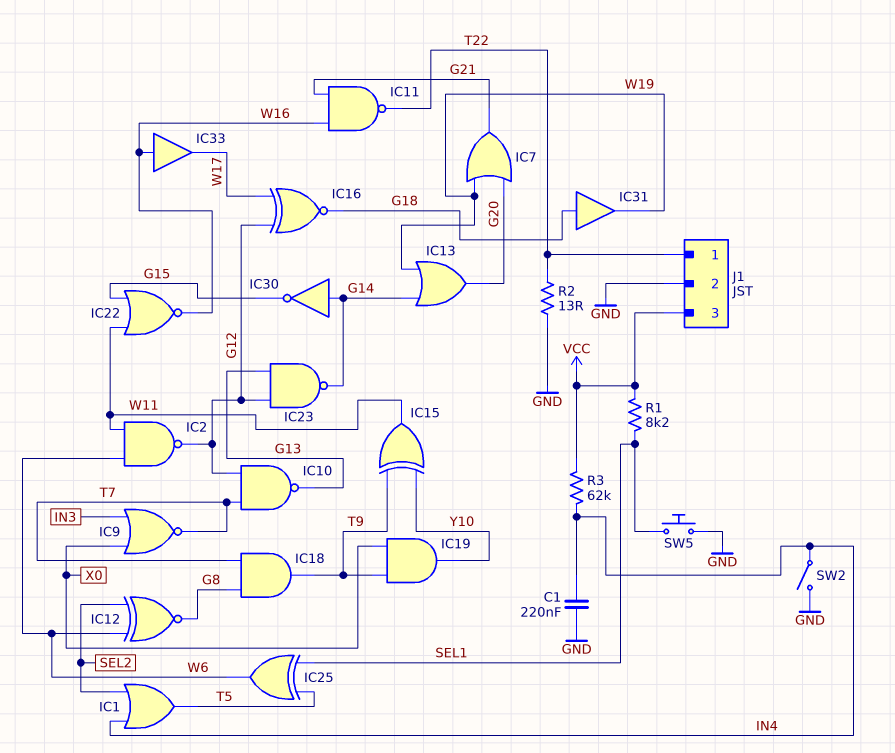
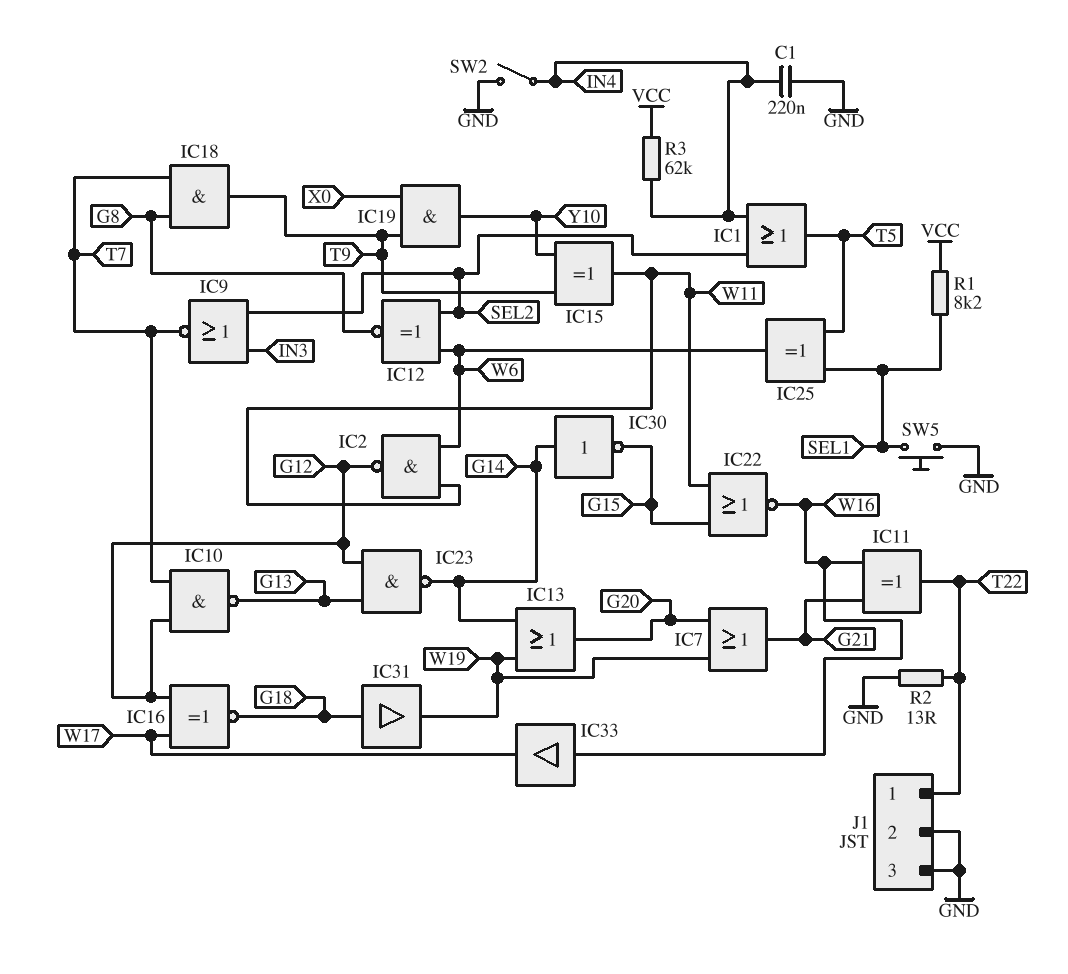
IC9: NOR (in IN3, in X0, out T7) -> NOR (in IN3, in SEL2, out T7)
IC11: NAND (in G21, in W16, out T22) -> XOR (in G21, in W16, out T22)
J1 pin 3: VCC -> GND

